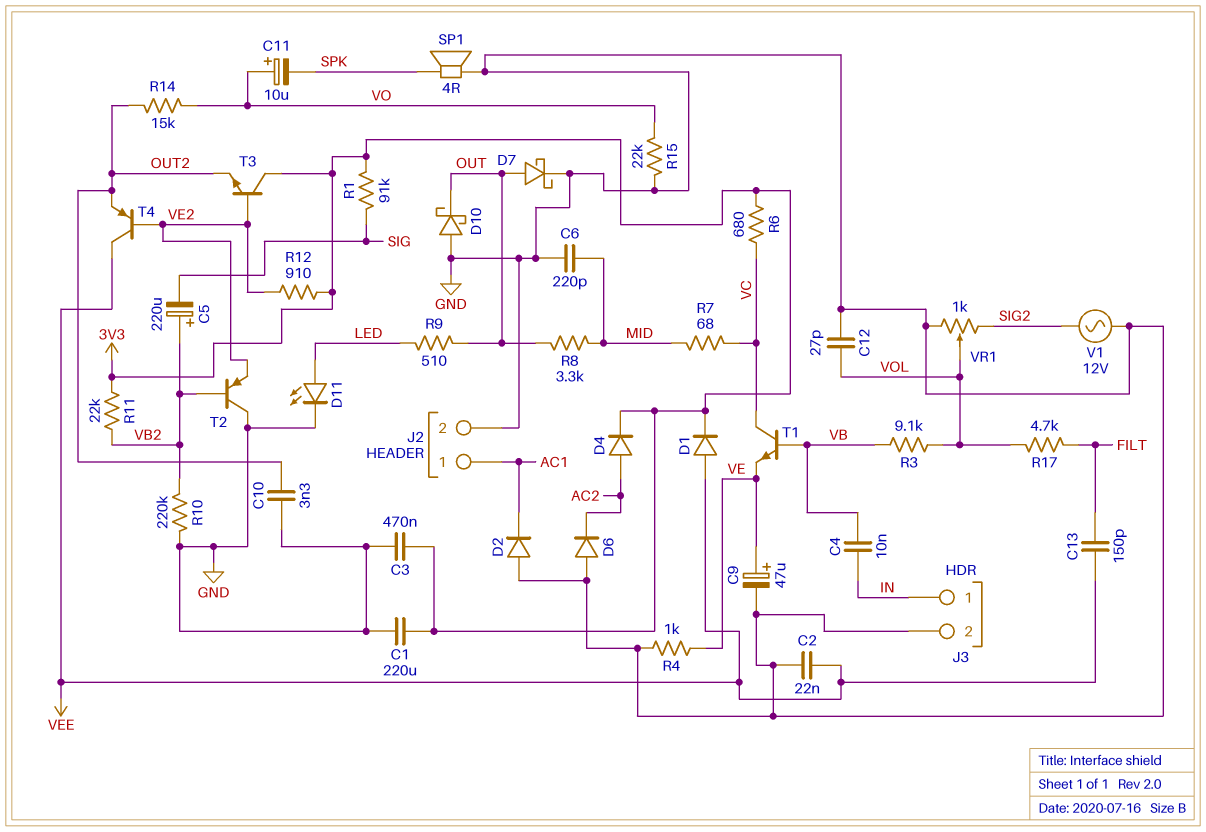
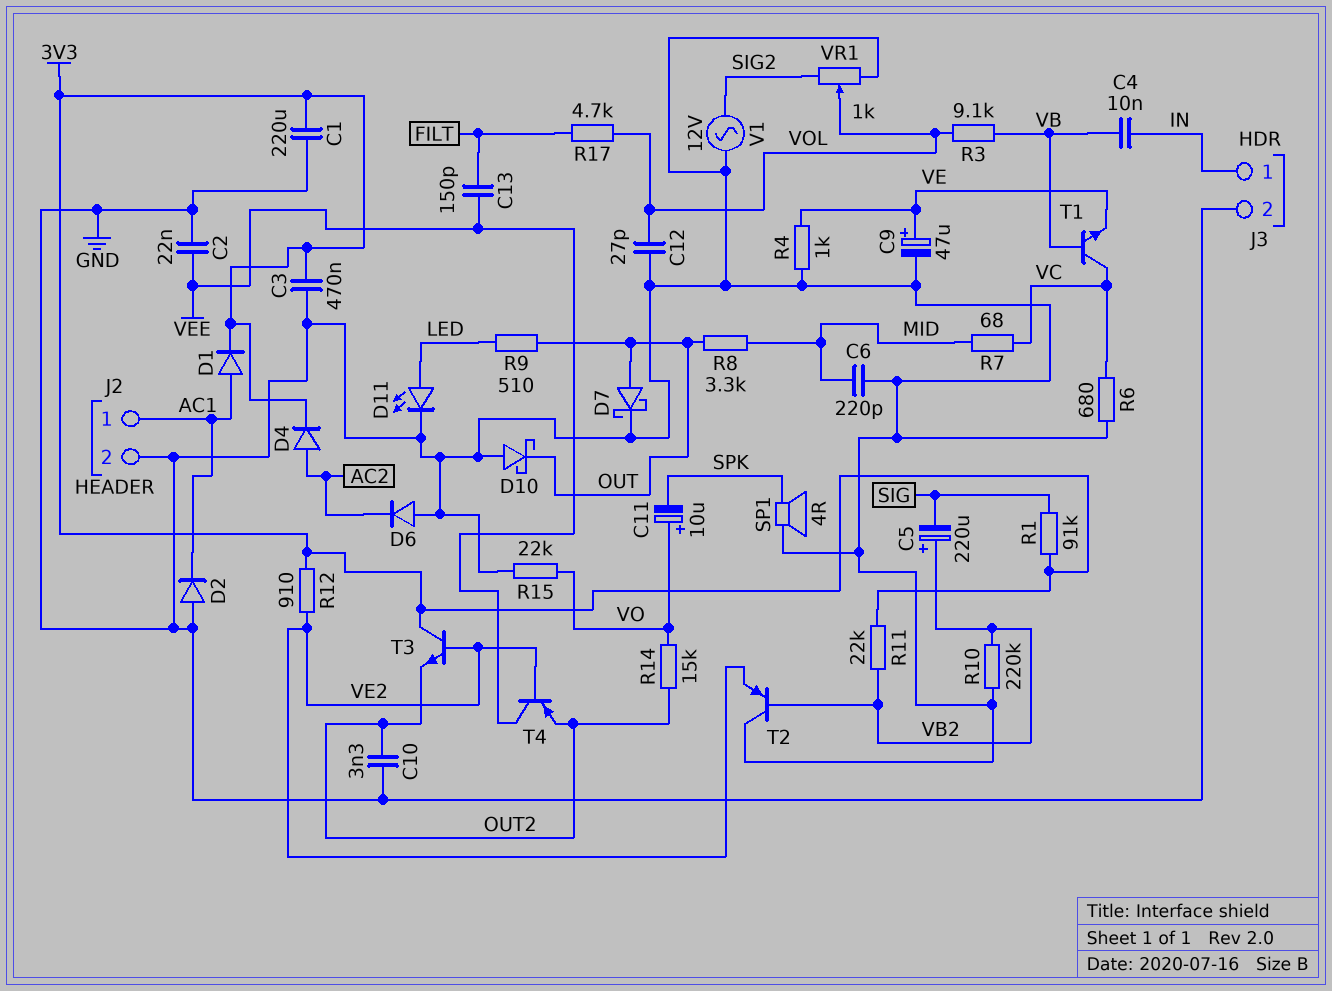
D1: diode (A VEE, K 3V3) -> diode (A AC1, K 3V3)
R6: 680 (3V3, VC) -> 680 (GND, VC)

